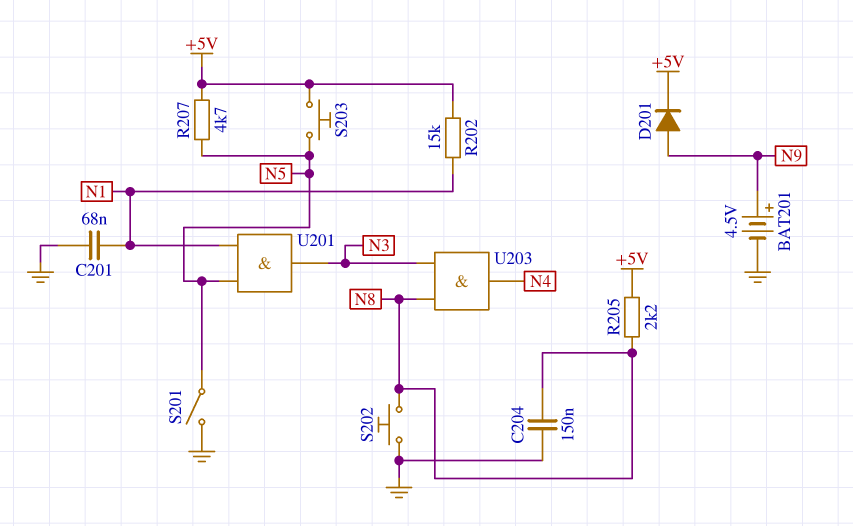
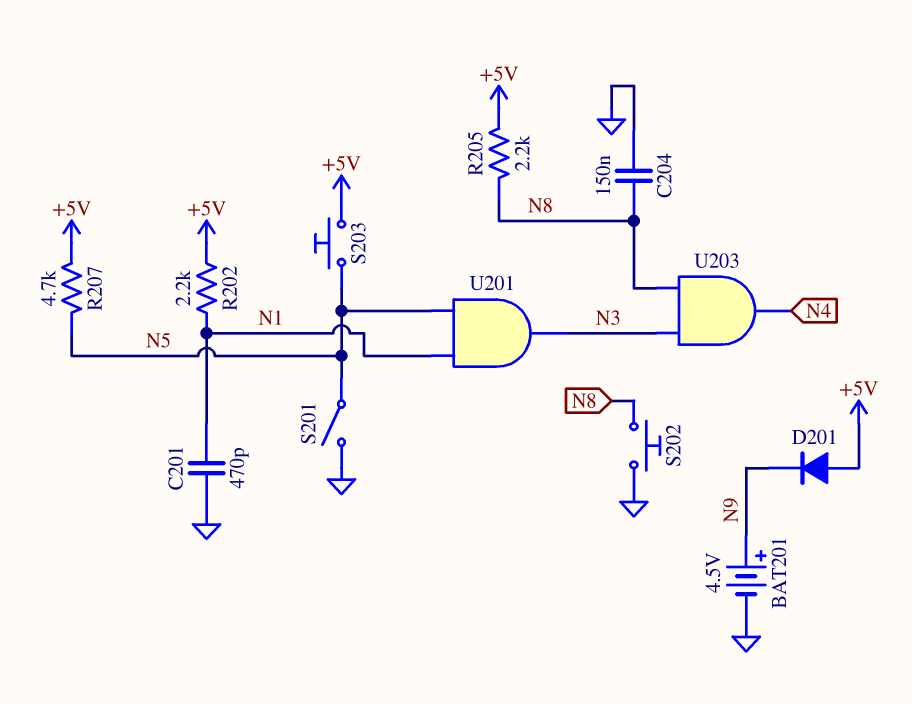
C201: 68nF (GND, N1) -> 470pF (GND, N1)
D201: diode (A N9, K +5V) -> diode (A +5V, K N9)
R202: 15k (+5V, N1) -> 2.2k (+5V, N1)

